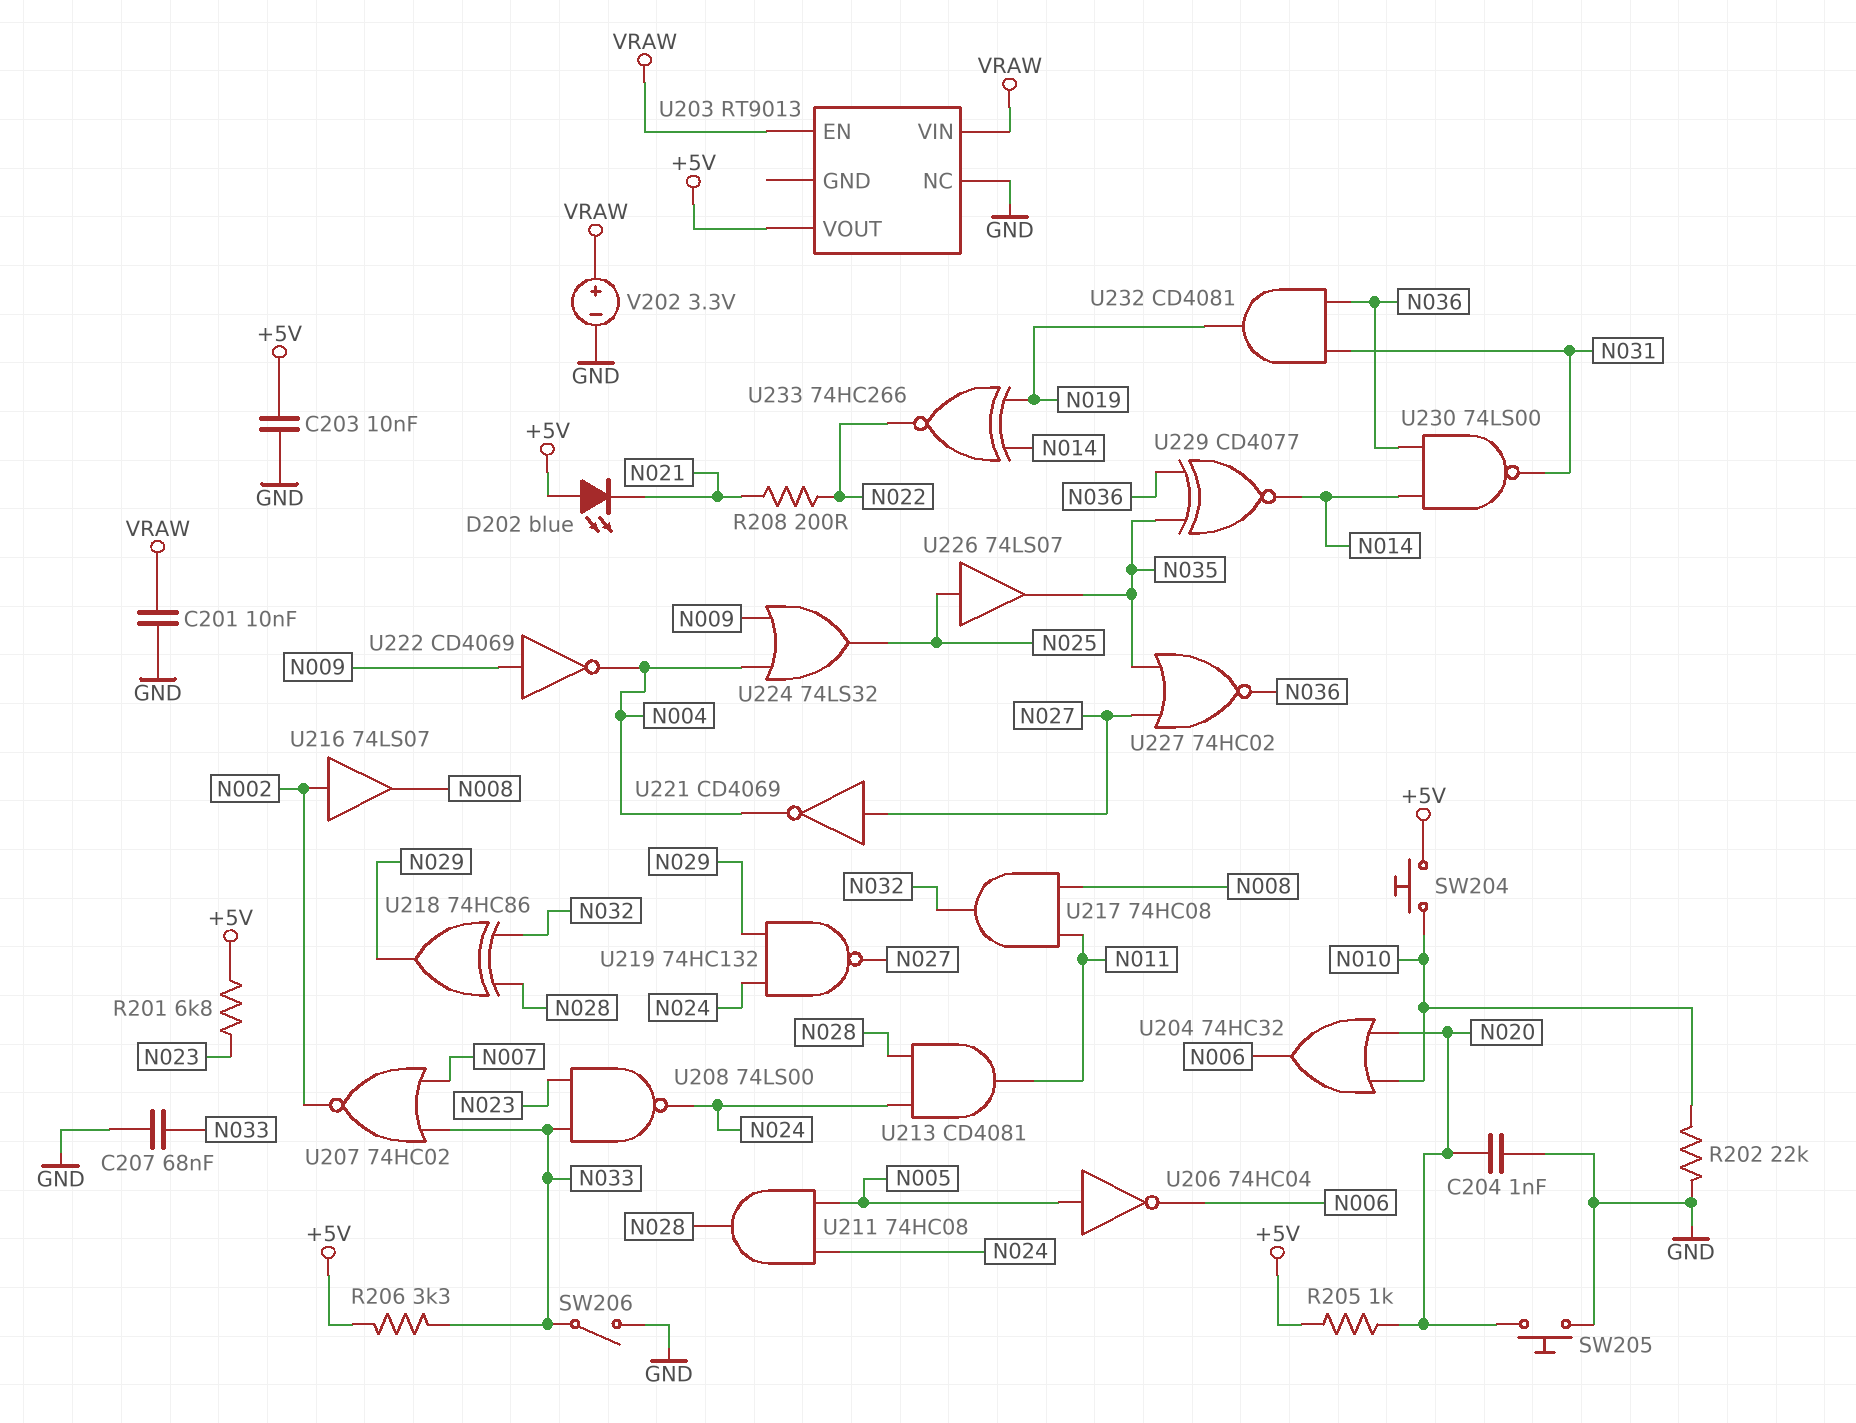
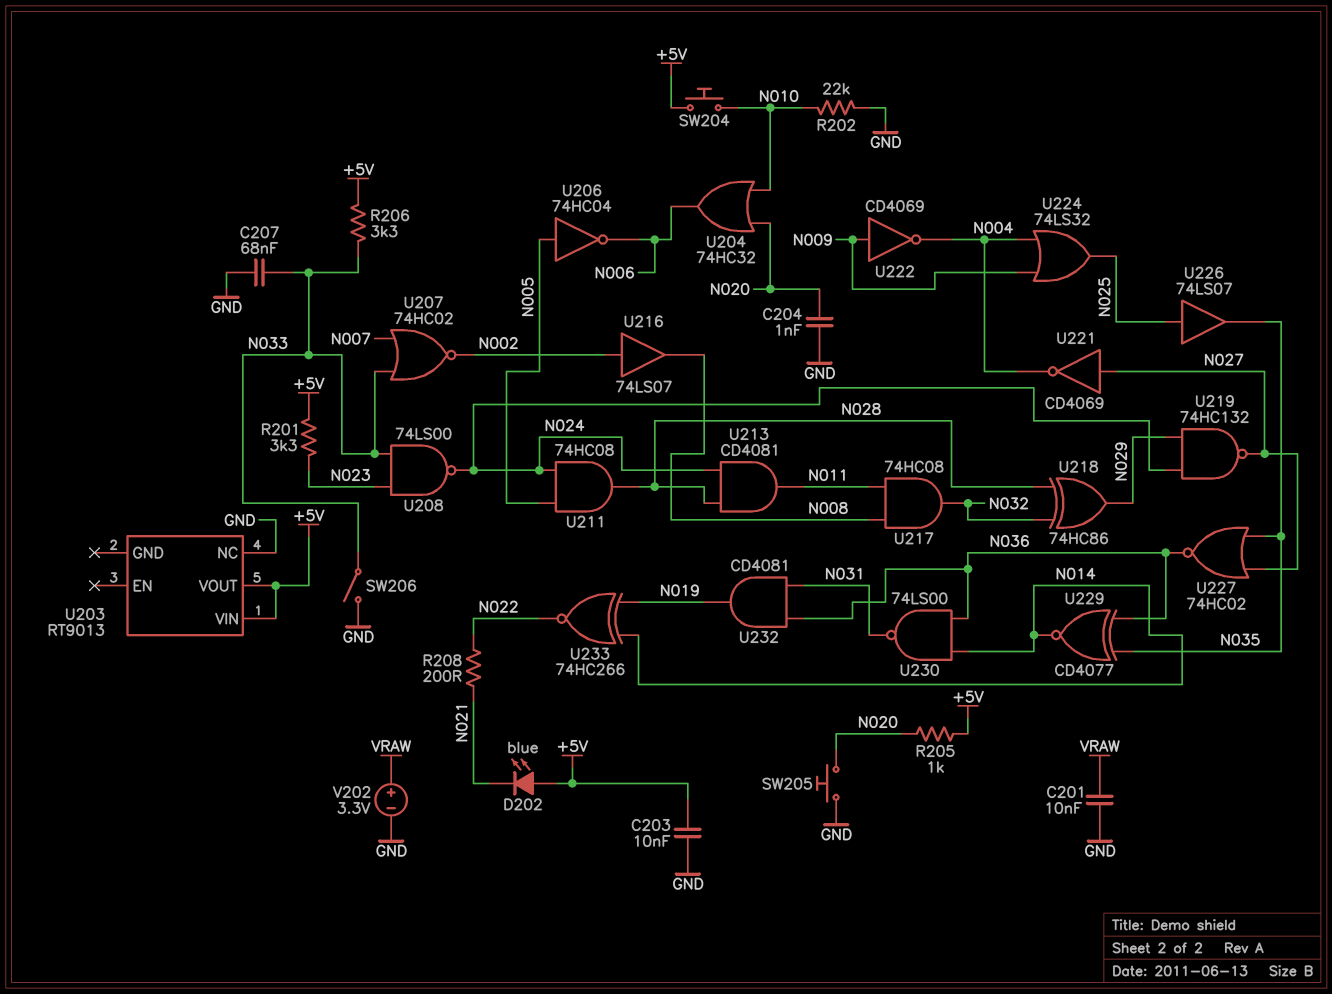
R201: 6.8k (+5V, N023) -> 3.3k (+5V, N023)
U203 pin EN: VRAW -> none
U203 pin VIN: VRAW -> +5V

